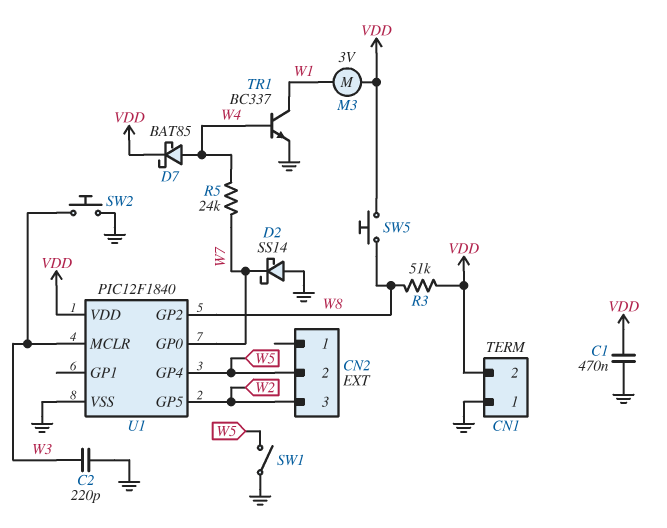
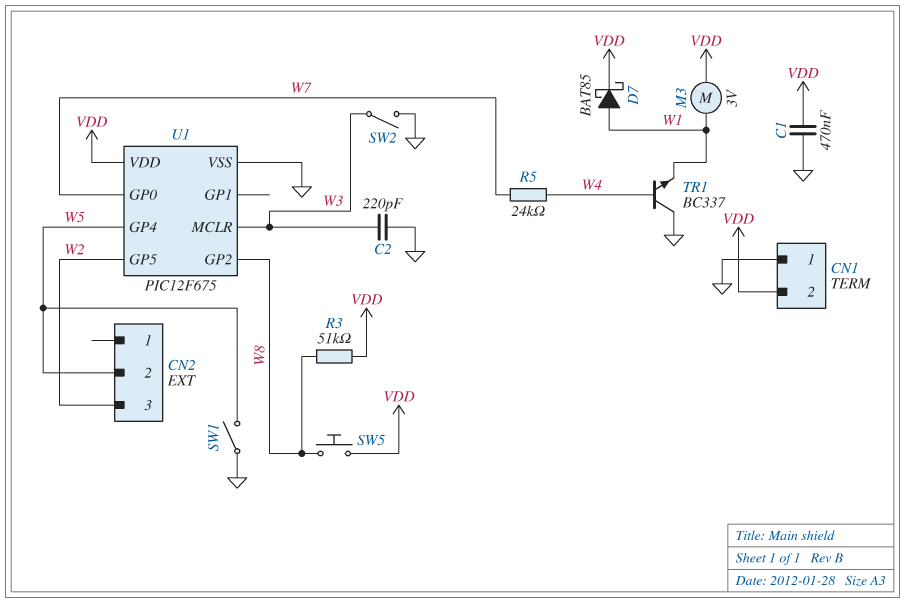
D2: schottky SS14 (A GND, K W7) -> none
D7: schottky BAT85 (A W4, K VDD) -> schottky BAT85 (A W1, K VDD)
SW2: button (GND, W3) -> switch (GND, W3)
TR1: NPN BC337 (B W4, C W1, E GND) -> NPN BC337 (B W4, C GND, E W1)
U1: PIC12F1840 -> PIC12F675

